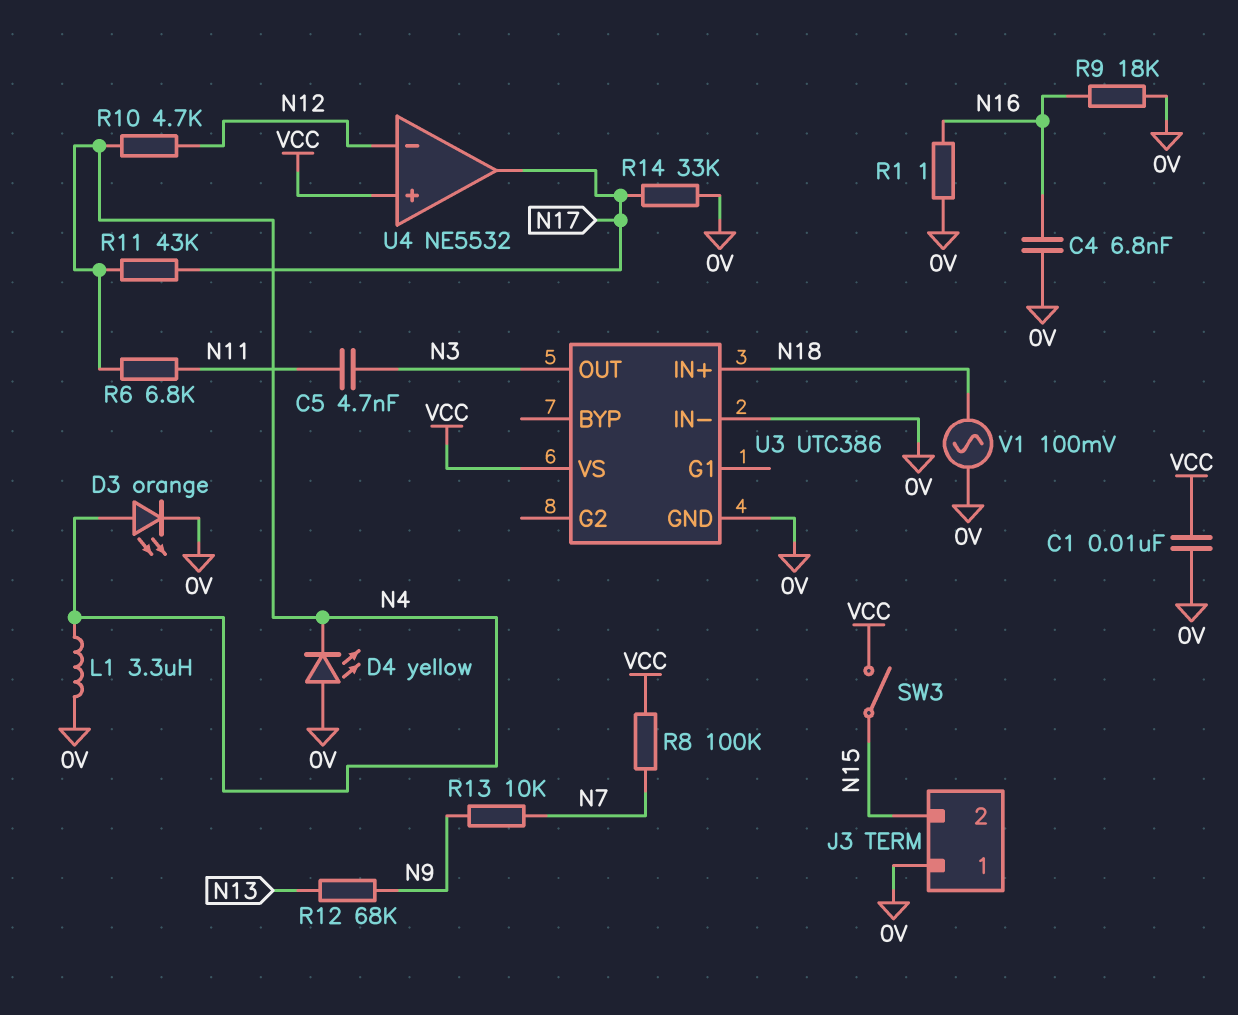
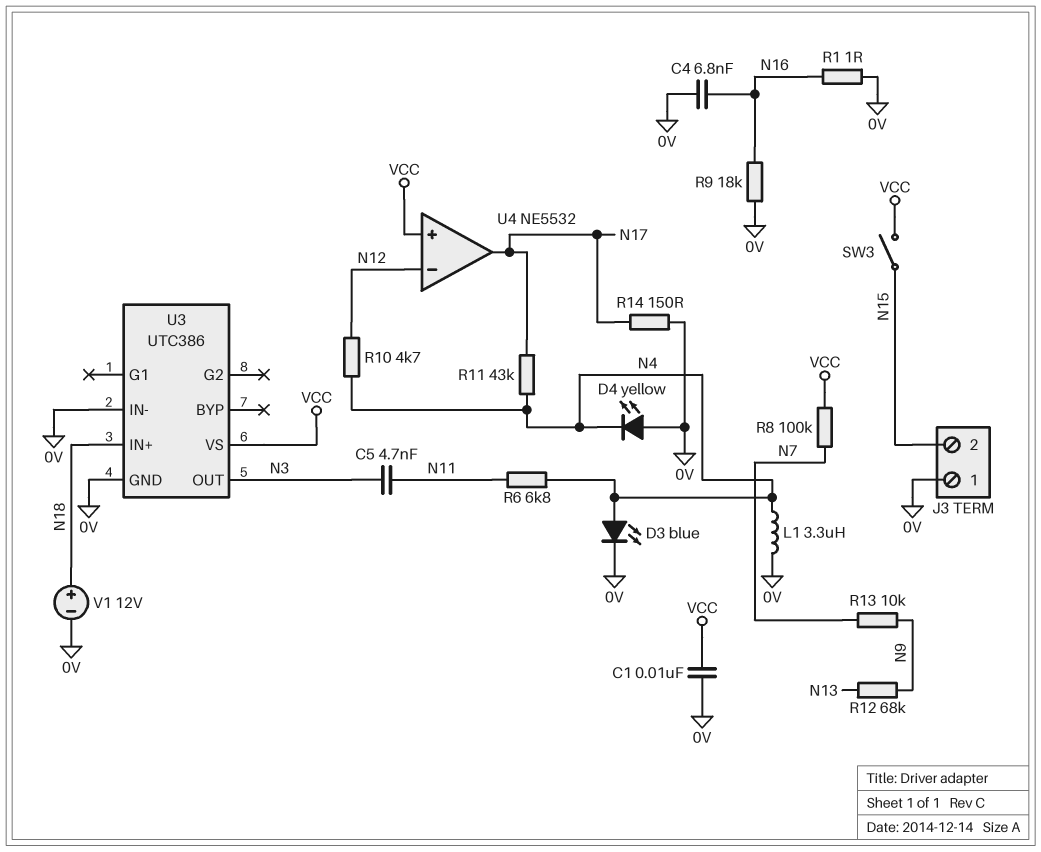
D3: LED orange (A N4, K 0V) -> LED blue (A N4, K 0V)
R14: 33k (0V, N17) -> 150 (0V, N17)
V1: AC 100mV (0V, N18) -> 12V (plus N18, minus 0V)

